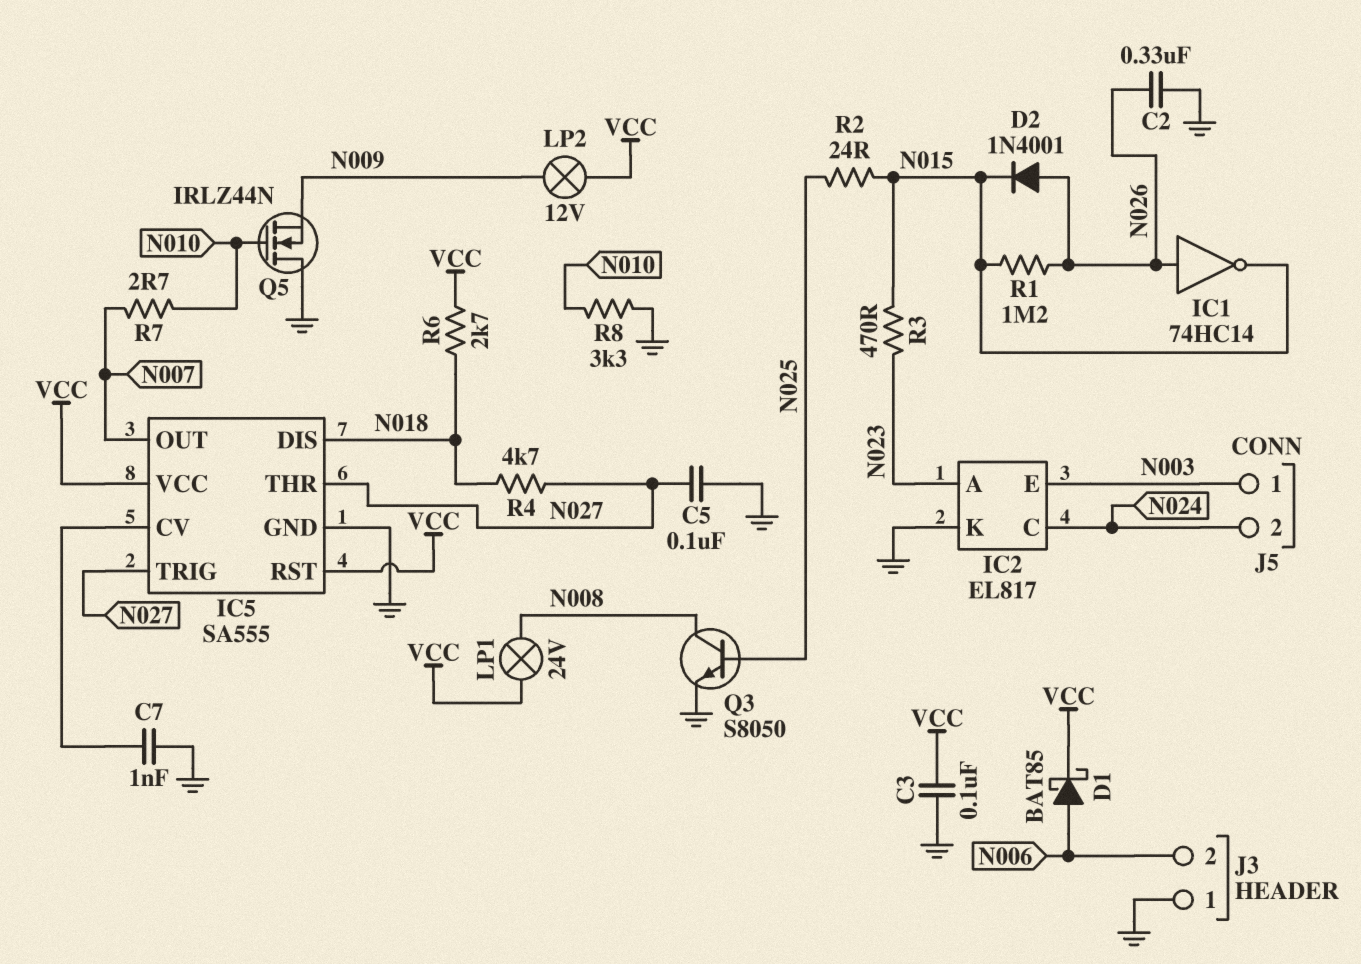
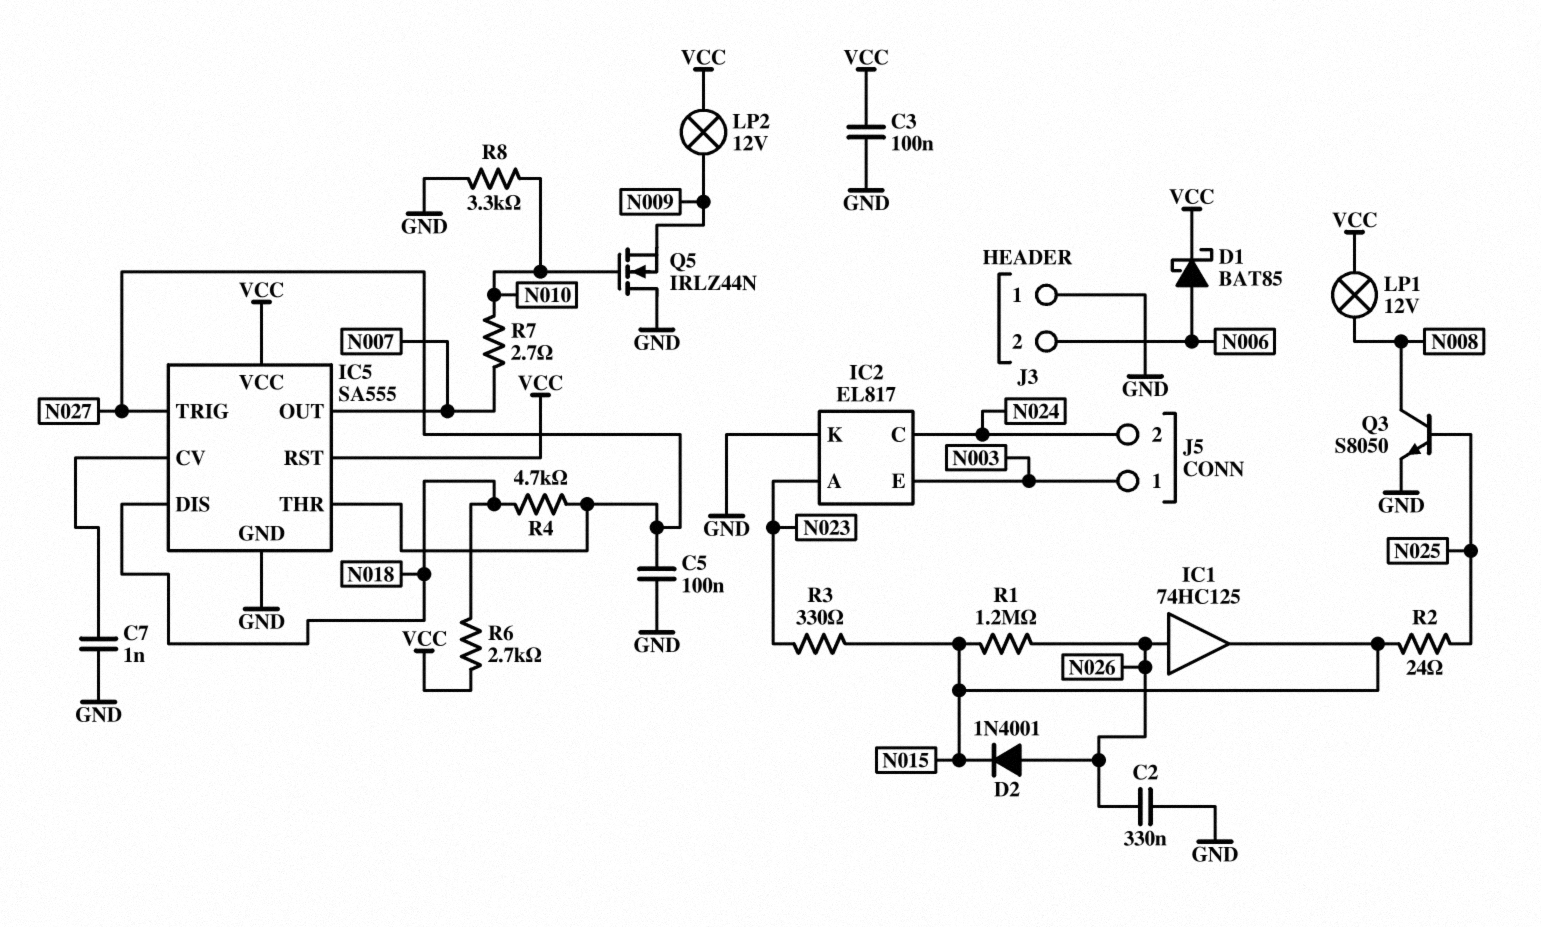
IC1: NOT 74HC14 (in N026, out N015) -> buffer 74HC125 (in N026, out N015)
LP1: lamp 24V (N008, VCC) -> lamp 12V (N008, VCC)
R3: 470 (N015, N023) -> 330 (N015, N023)

